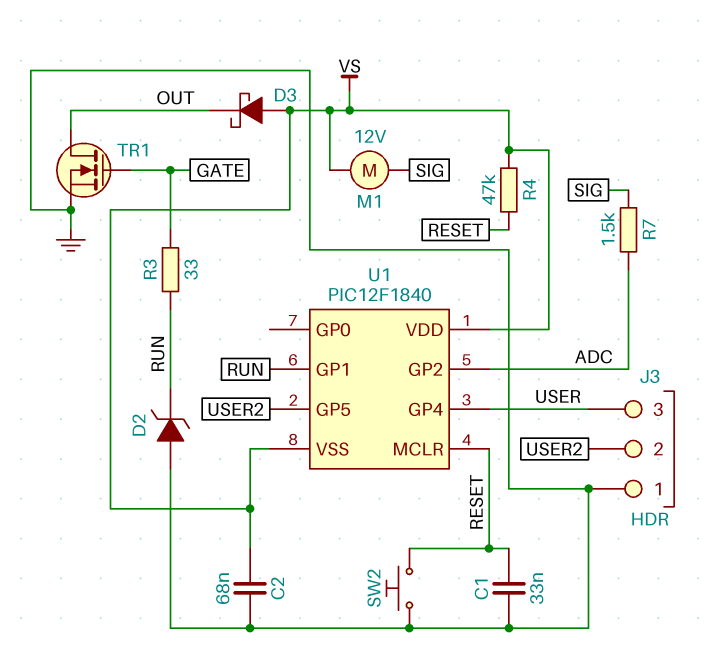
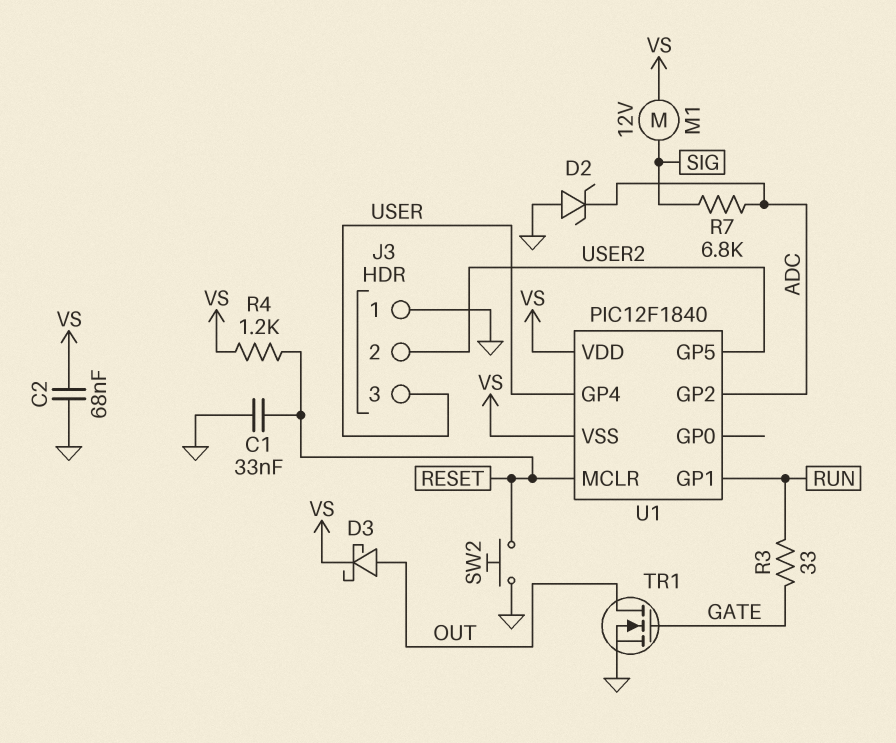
D2: zener (A GND, K RUN) -> zener (A GND, K ADC)
D3: schottky (A VS, K OUT) -> schottky (A OUT, K VS)
R4: 47k (RESET, VS) -> 1.2k (RESET, VS)
R7: 1.5k (ADC, SIG) -> 6.8k (ADC, SIG)

